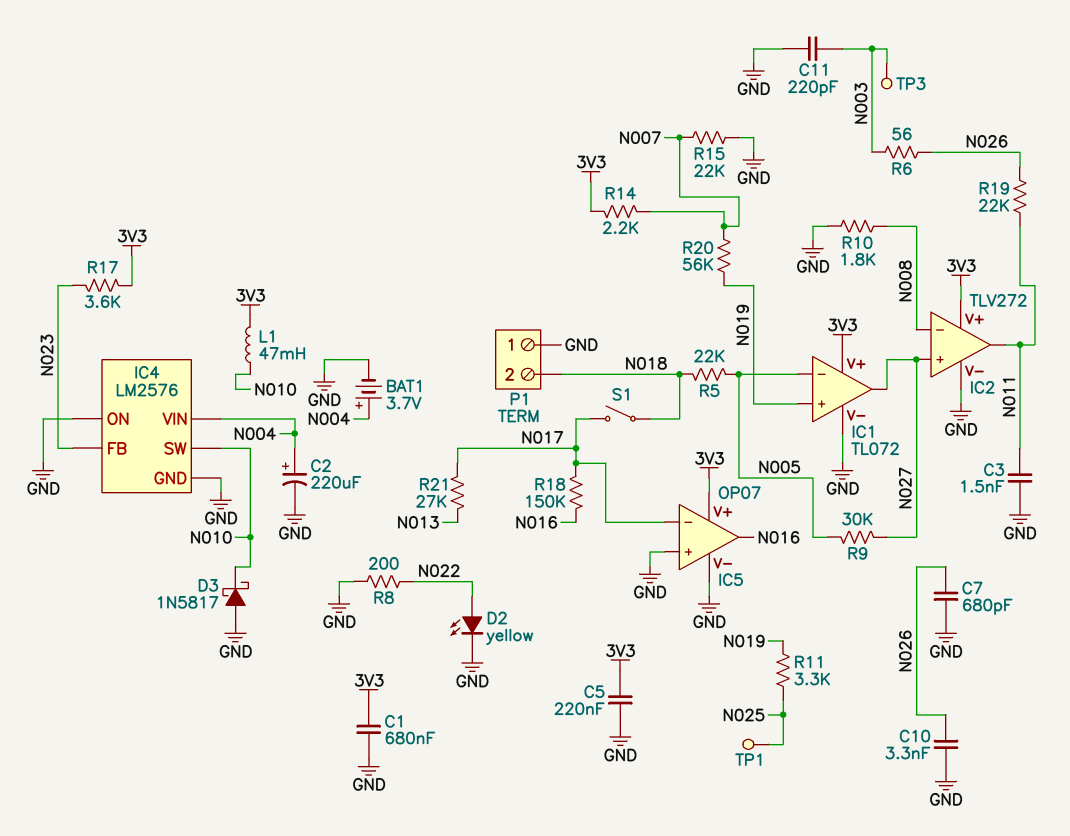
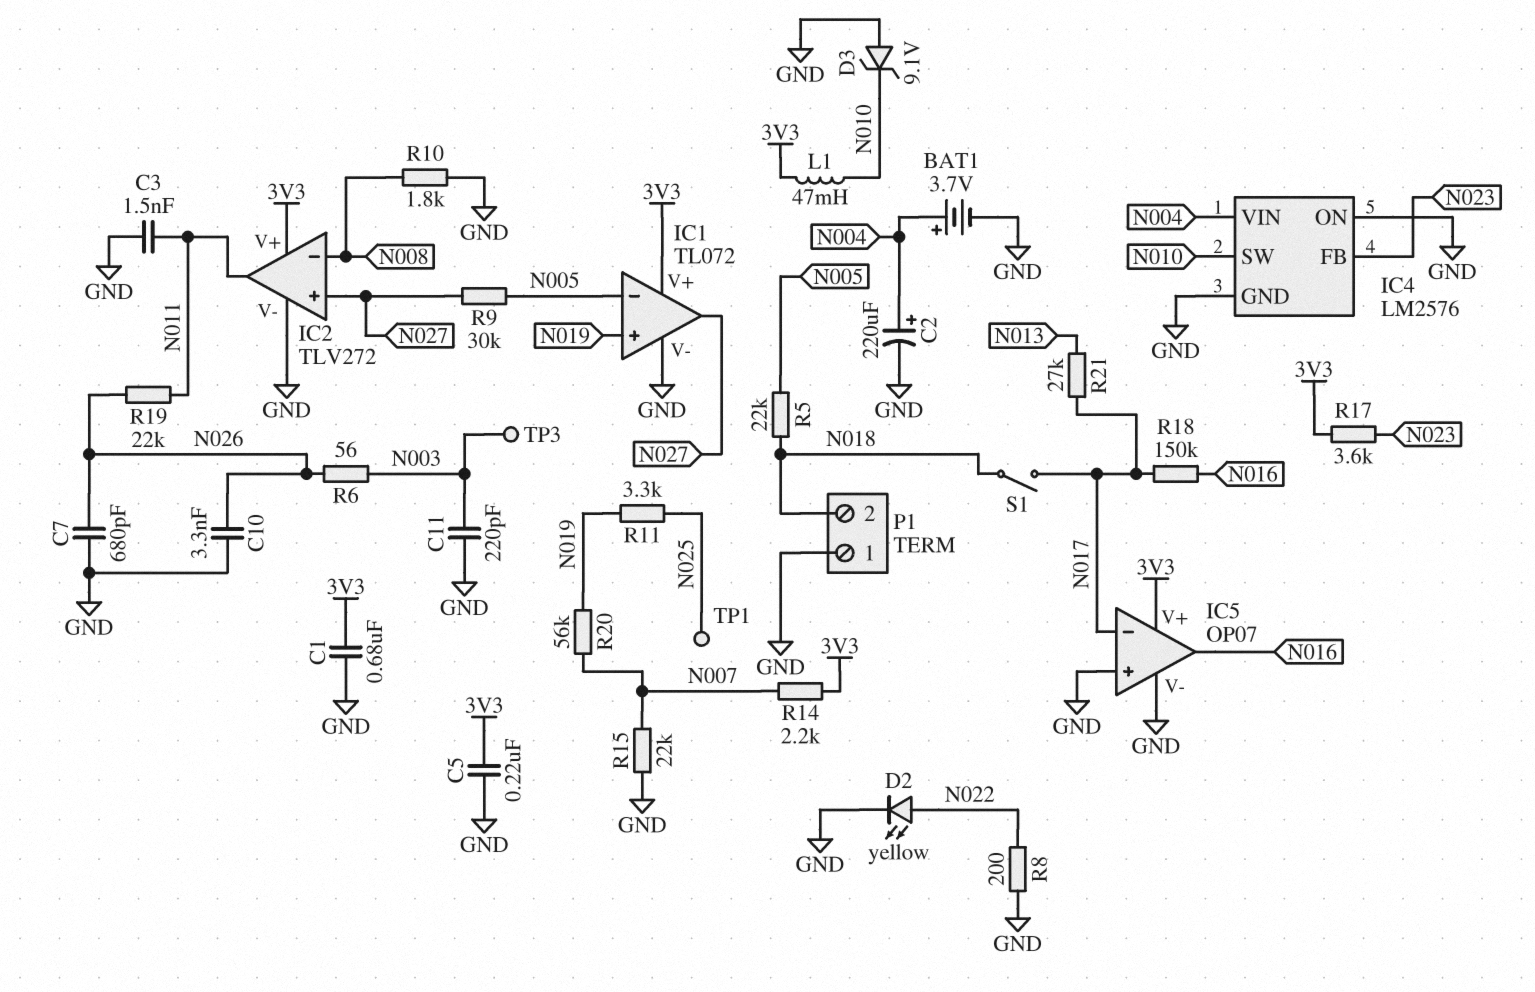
D3: schottky 1N5817 (A GND, K N010) -> zener 9.1V (A GND, K N010)

